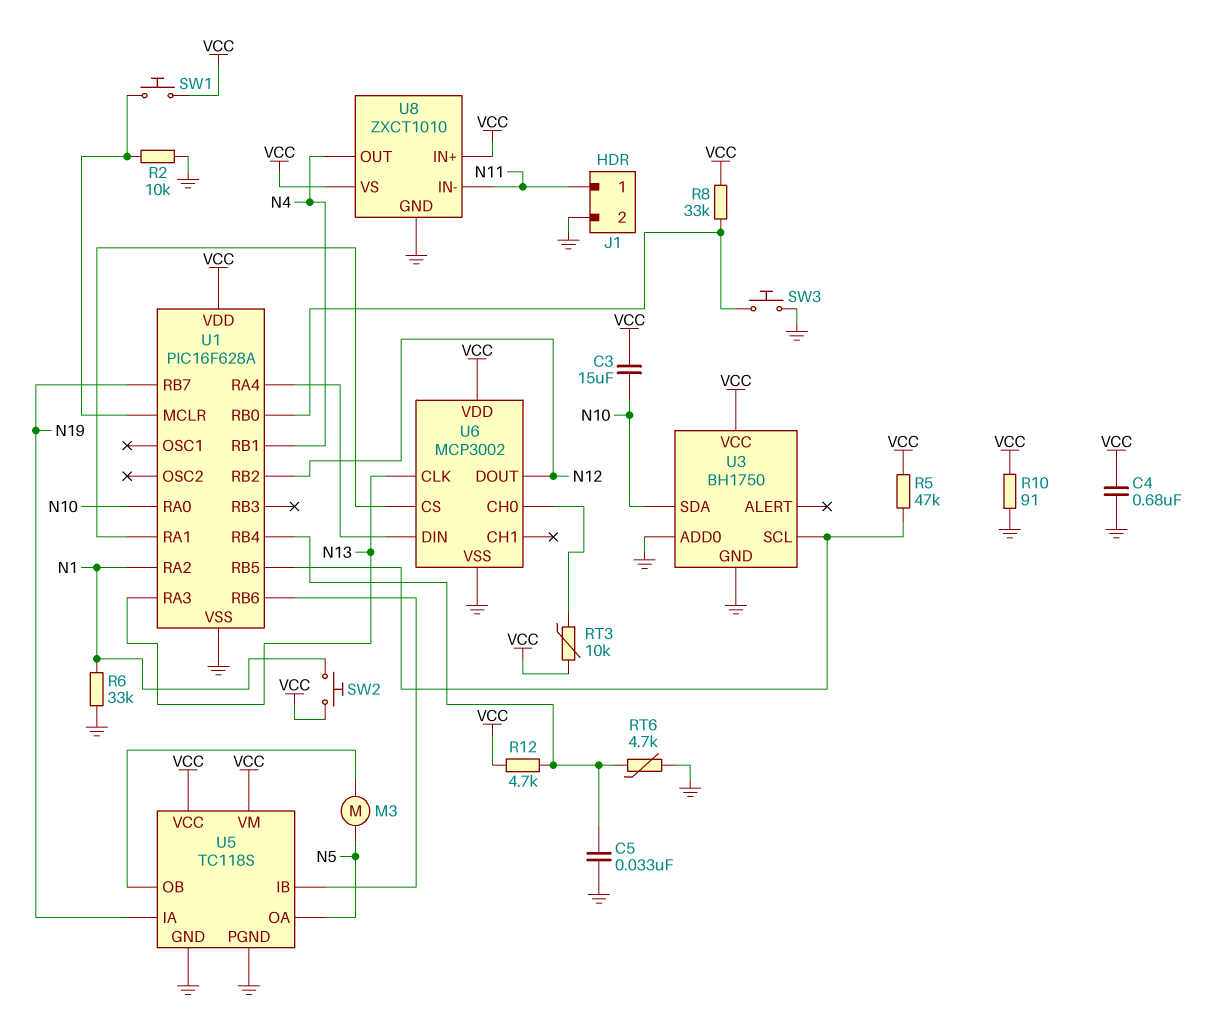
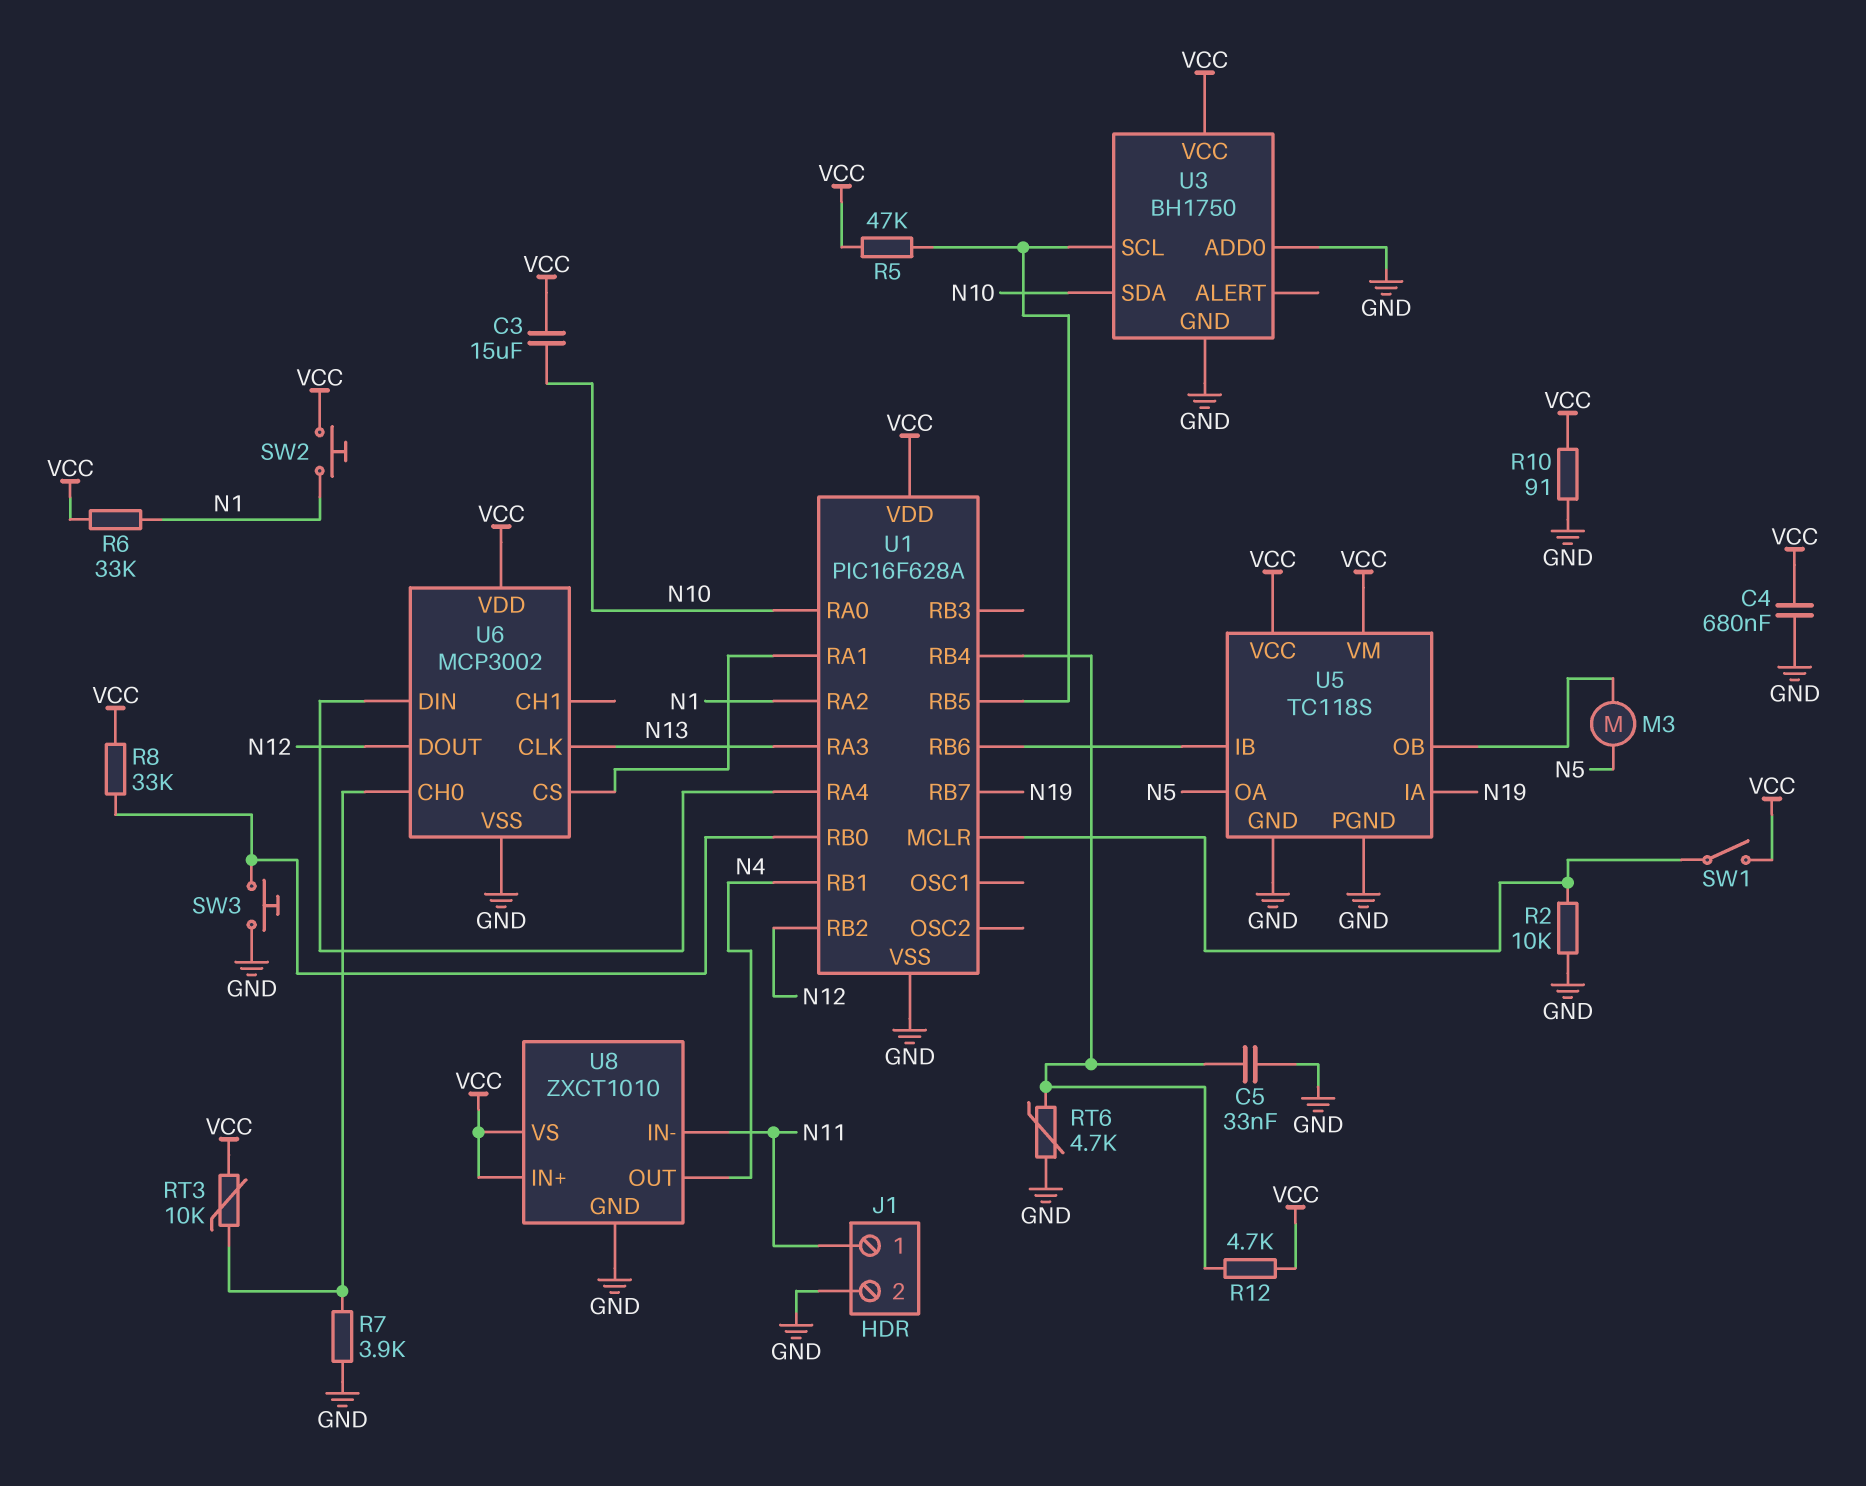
R6: 33k (GND, N1) -> 33k (N1, VCC)
R7: none -> 3.9k (GND, U6/CH0)
SW1: button (U1/MCLR, VCC) -> switch (U1/MCLR, VCC)

